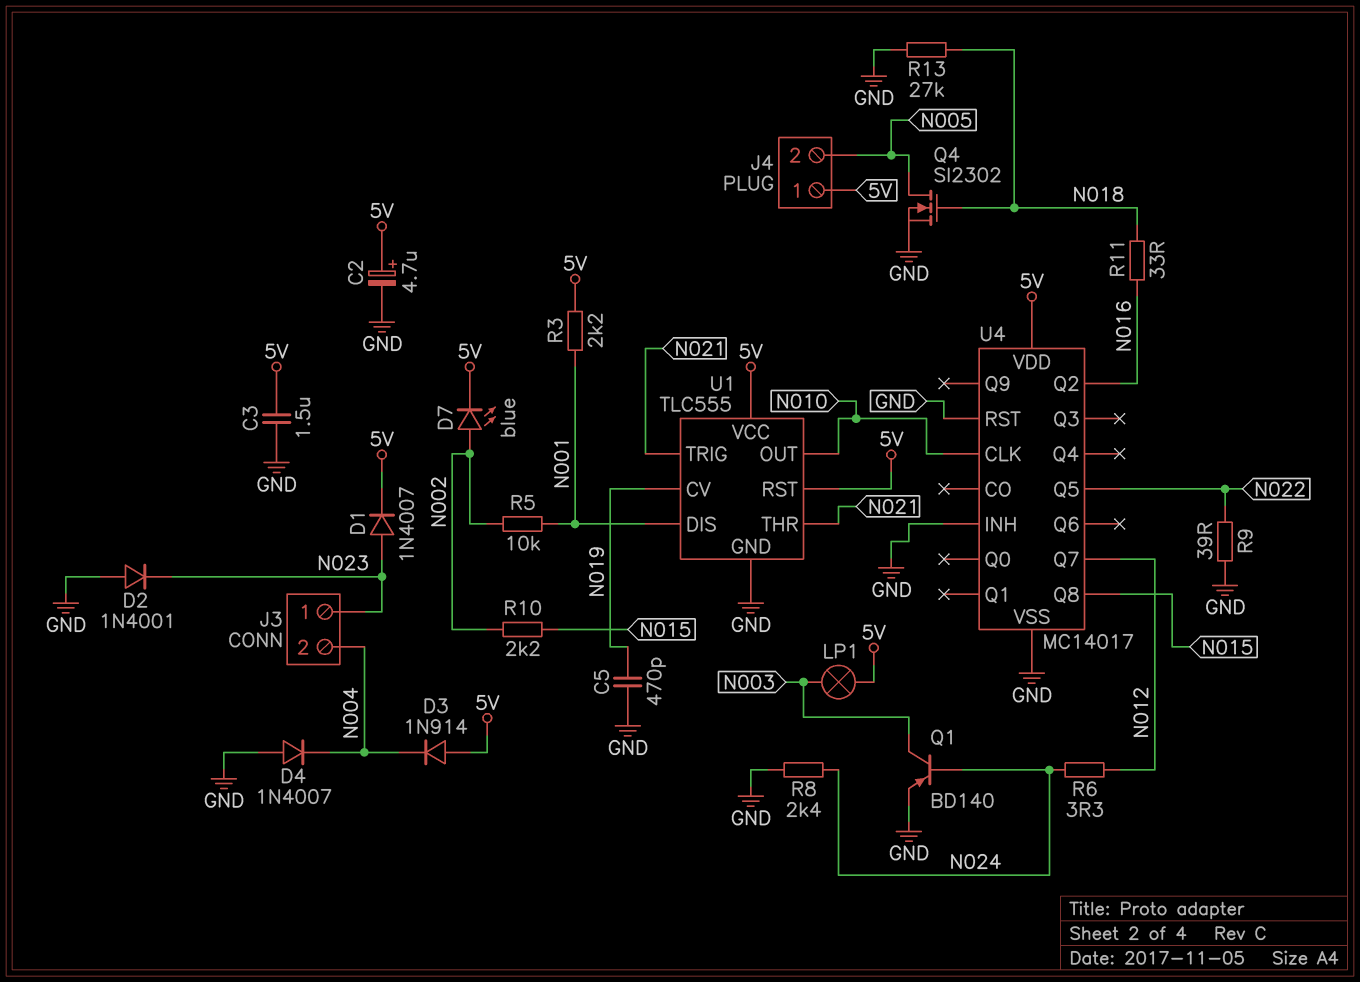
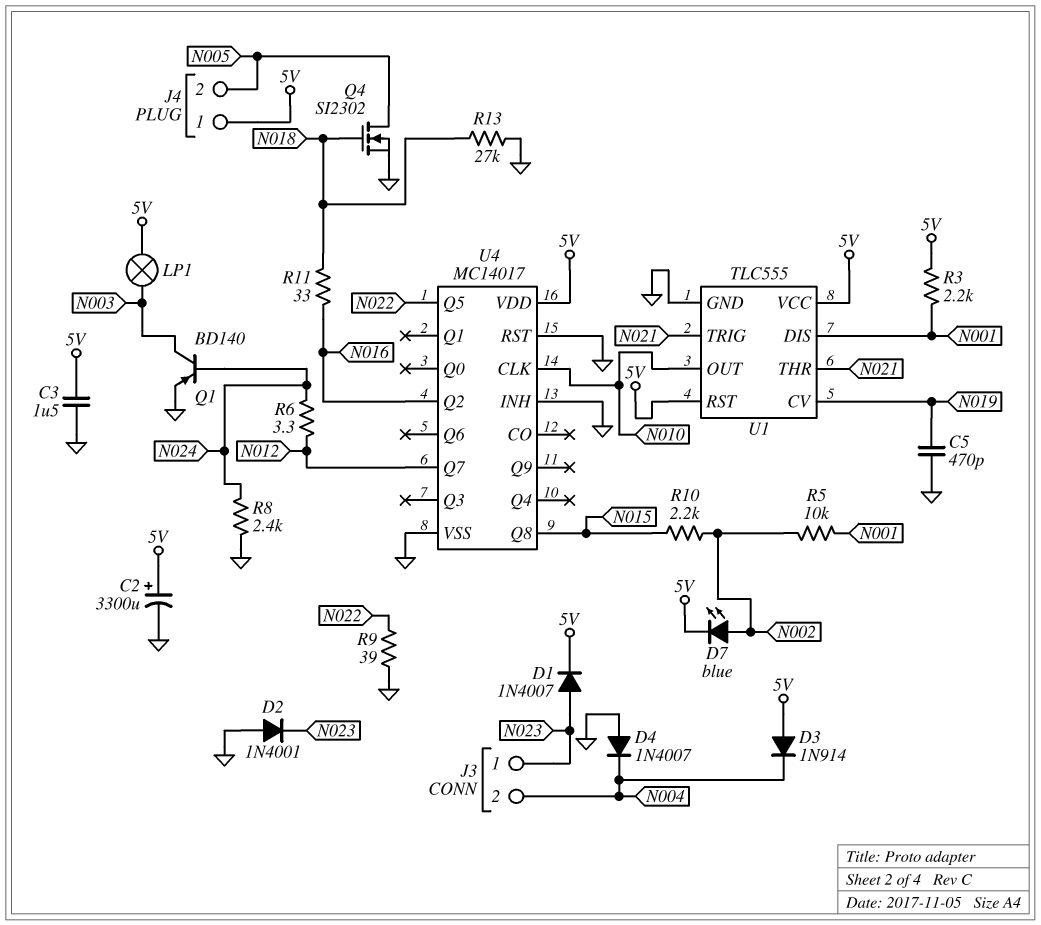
C2: 4.7uF (plus 5V, minus GND) -> 3300uF (plus 5V, minus GND)

